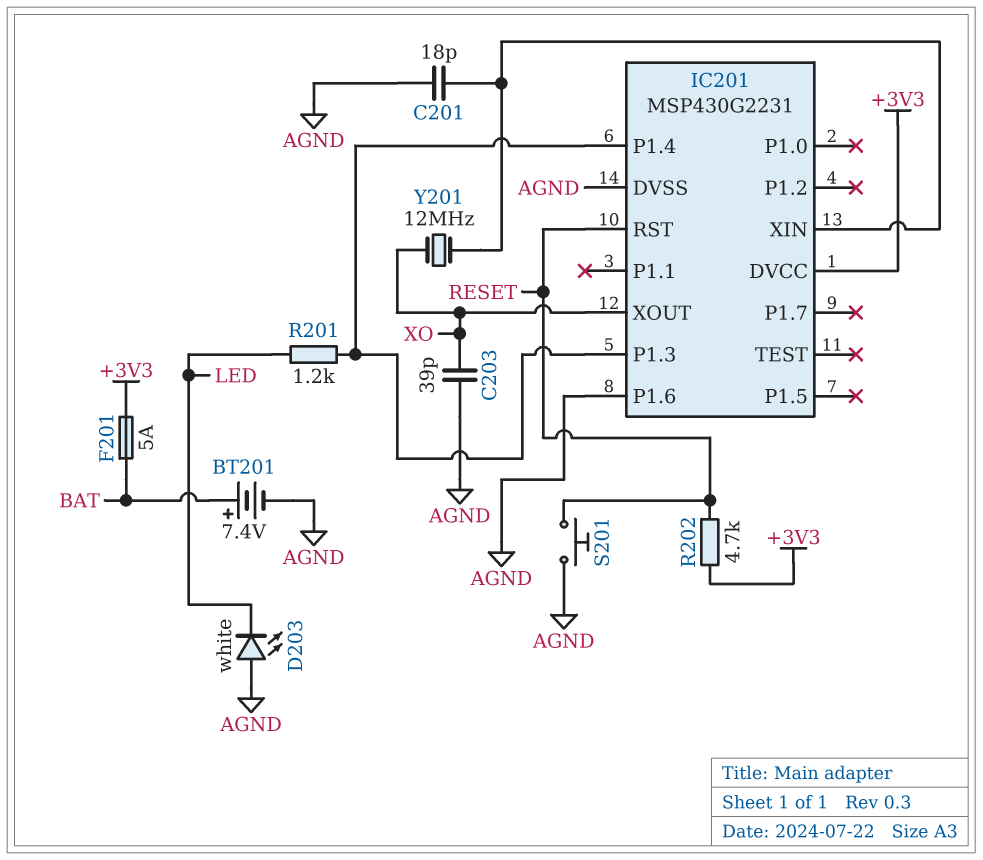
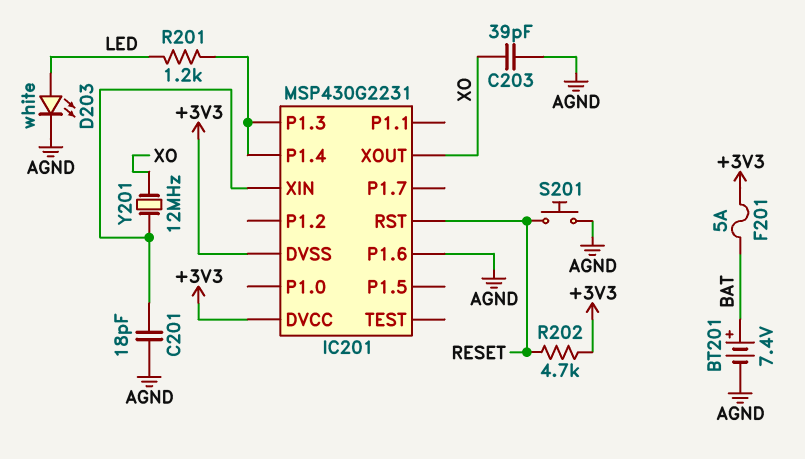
D203: LED white (A AGND, K LED) -> LED white (A LED, K AGND)
IC201 pin DVSS: AGND -> +3V3

